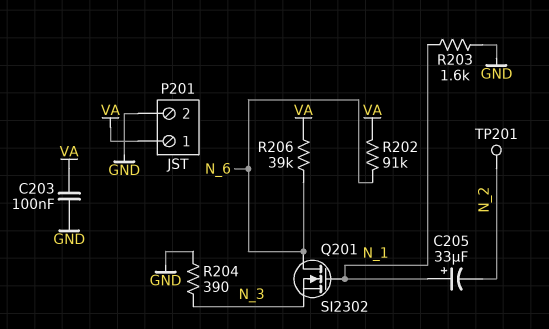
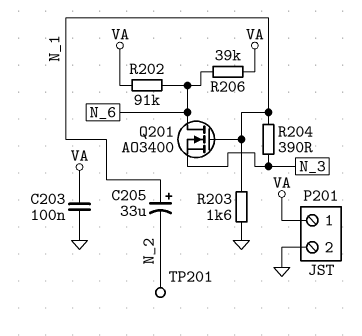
Q201: NMOS SI2302 (G N_1, D N_6, S N_3) -> NMOS AO3400 (G N_1, D N_6, S N_3)
R204: 390 (GND, N_3) -> 390 (N_1, N_3)

